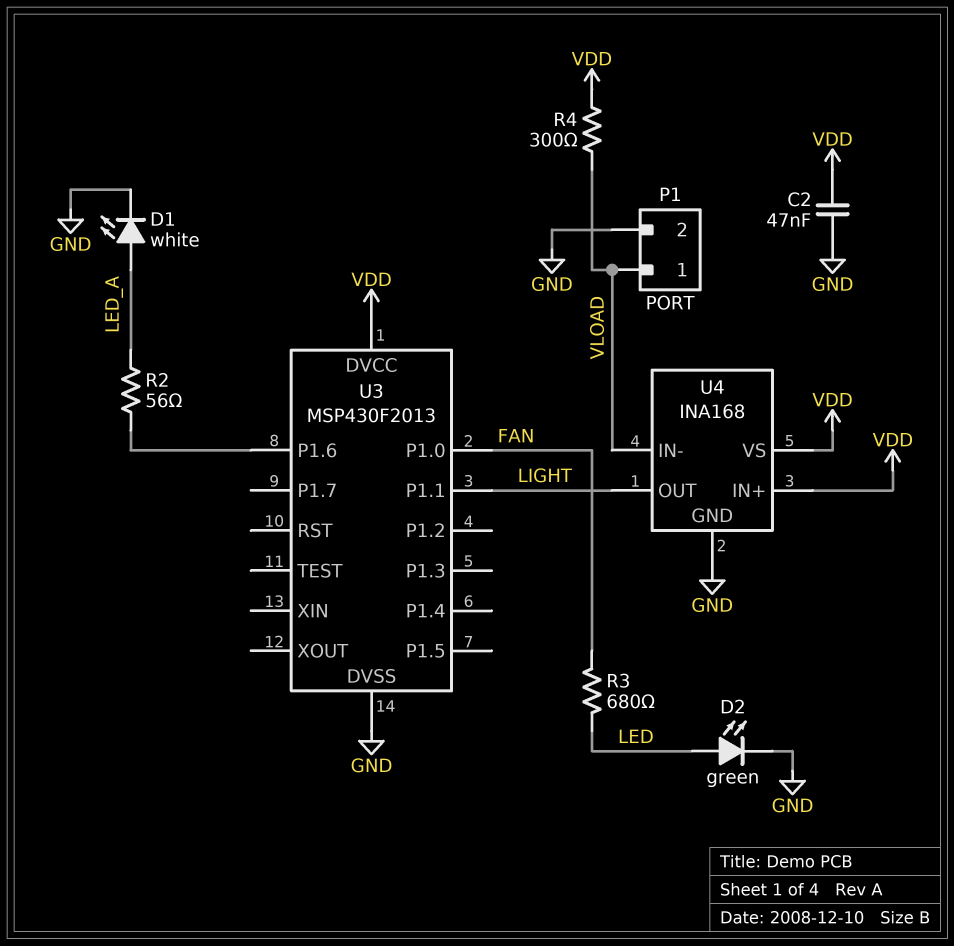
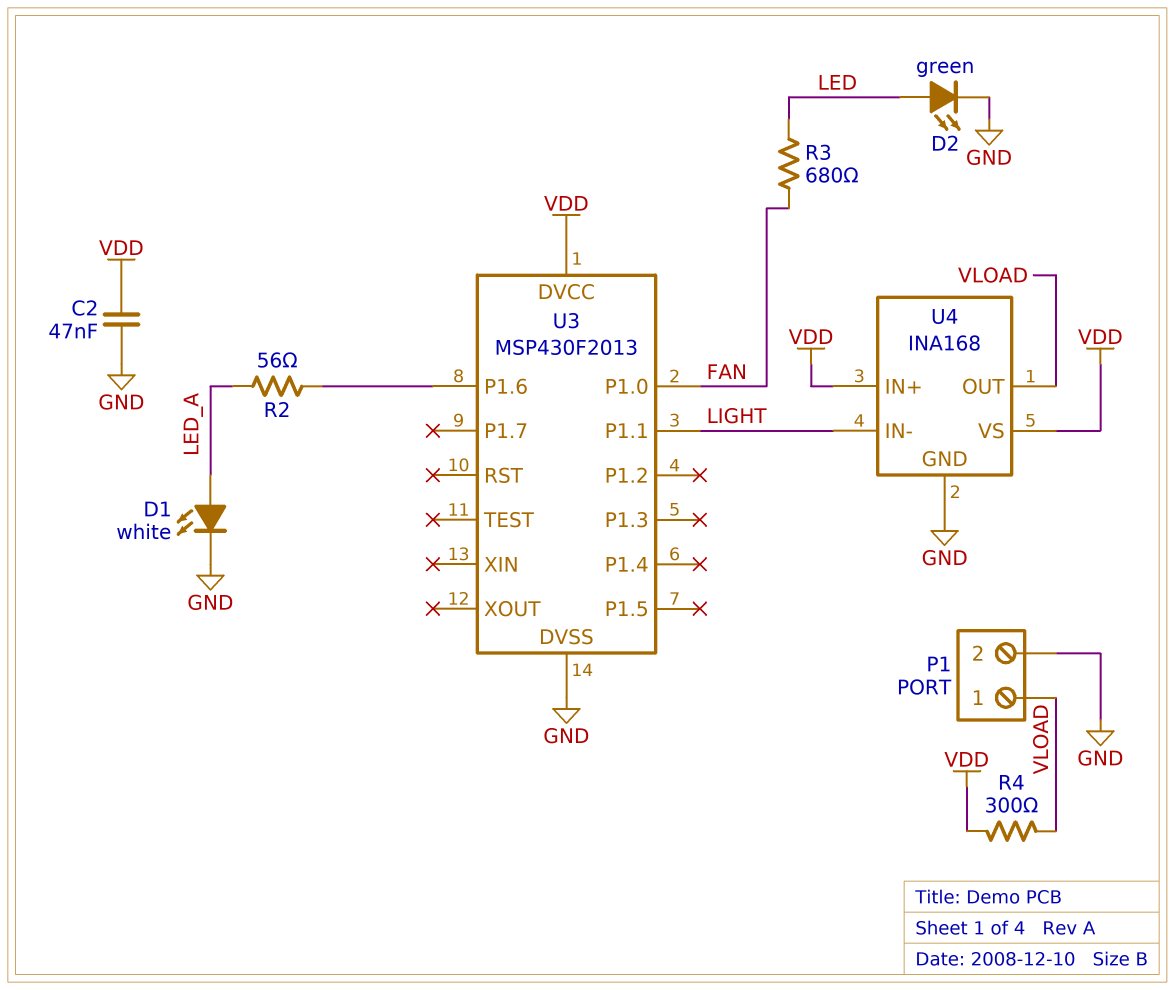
U4 pin IN-: VLOAD -> LIGHT
U4 pin OUT: LIGHT -> VLOAD

